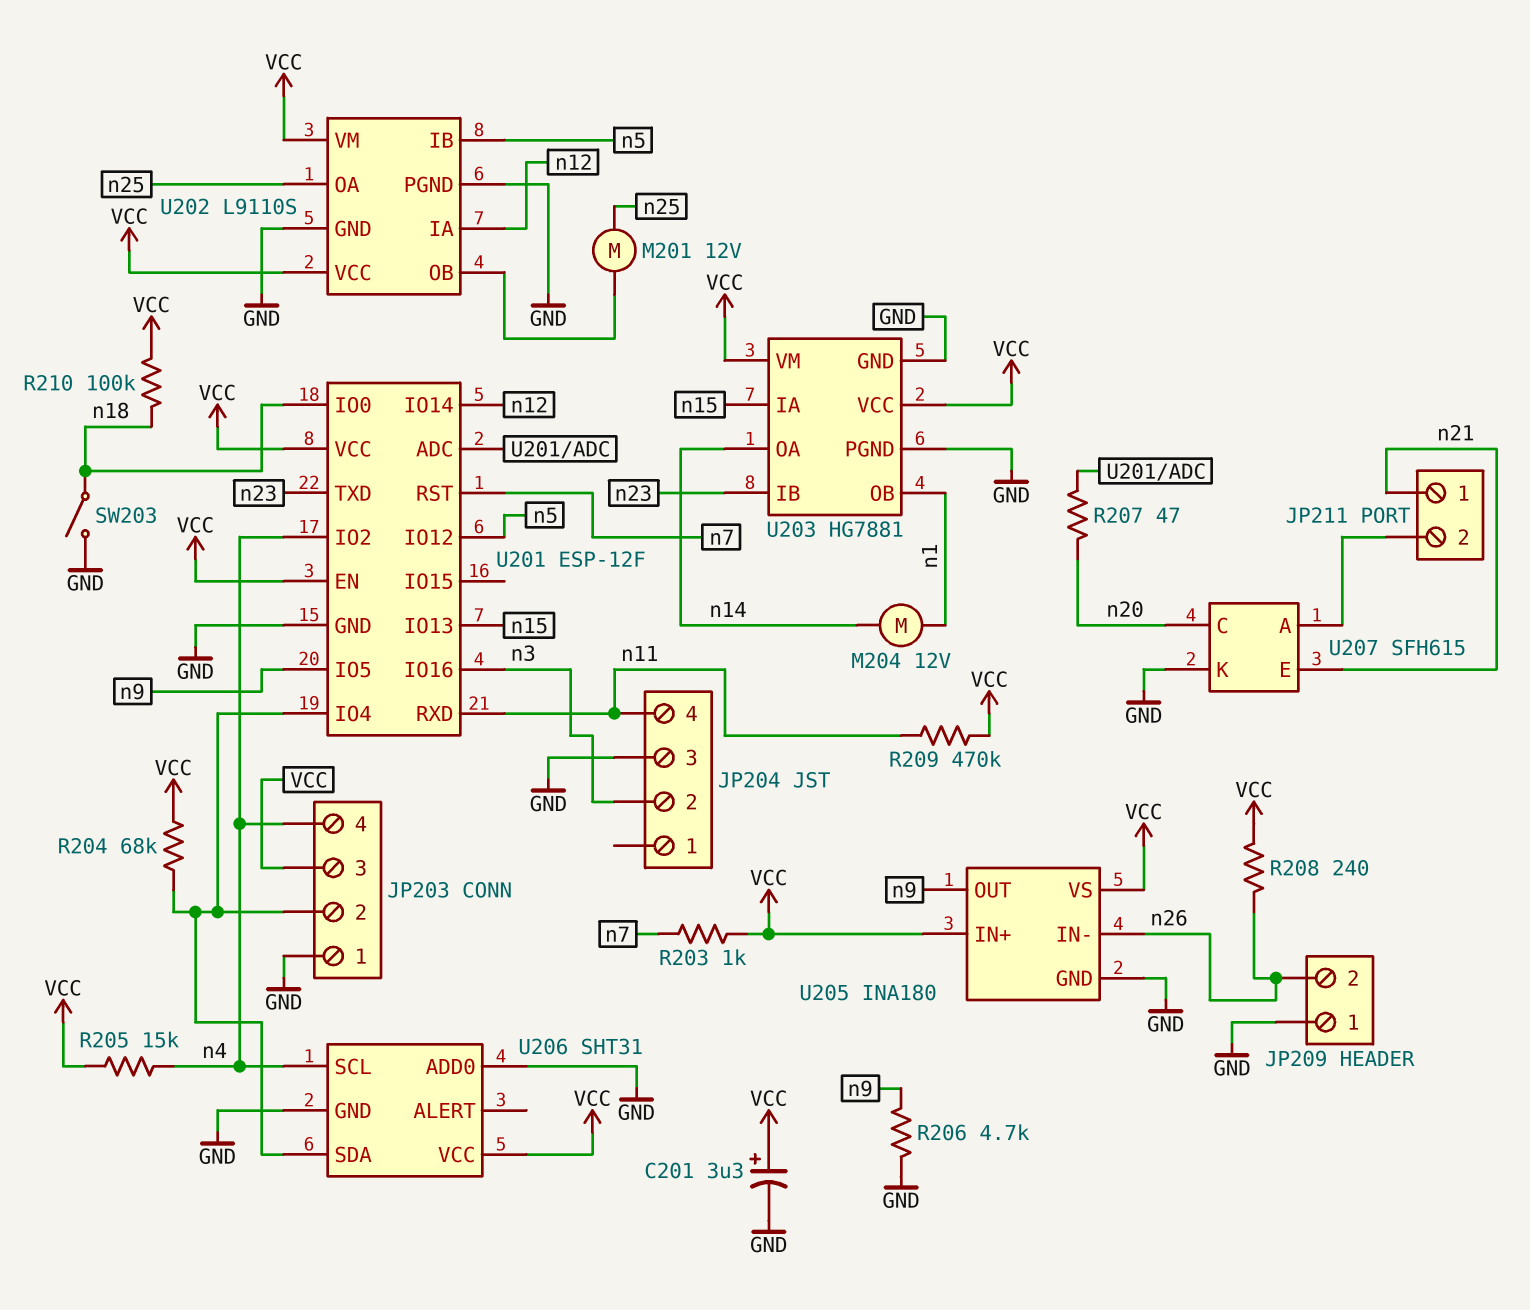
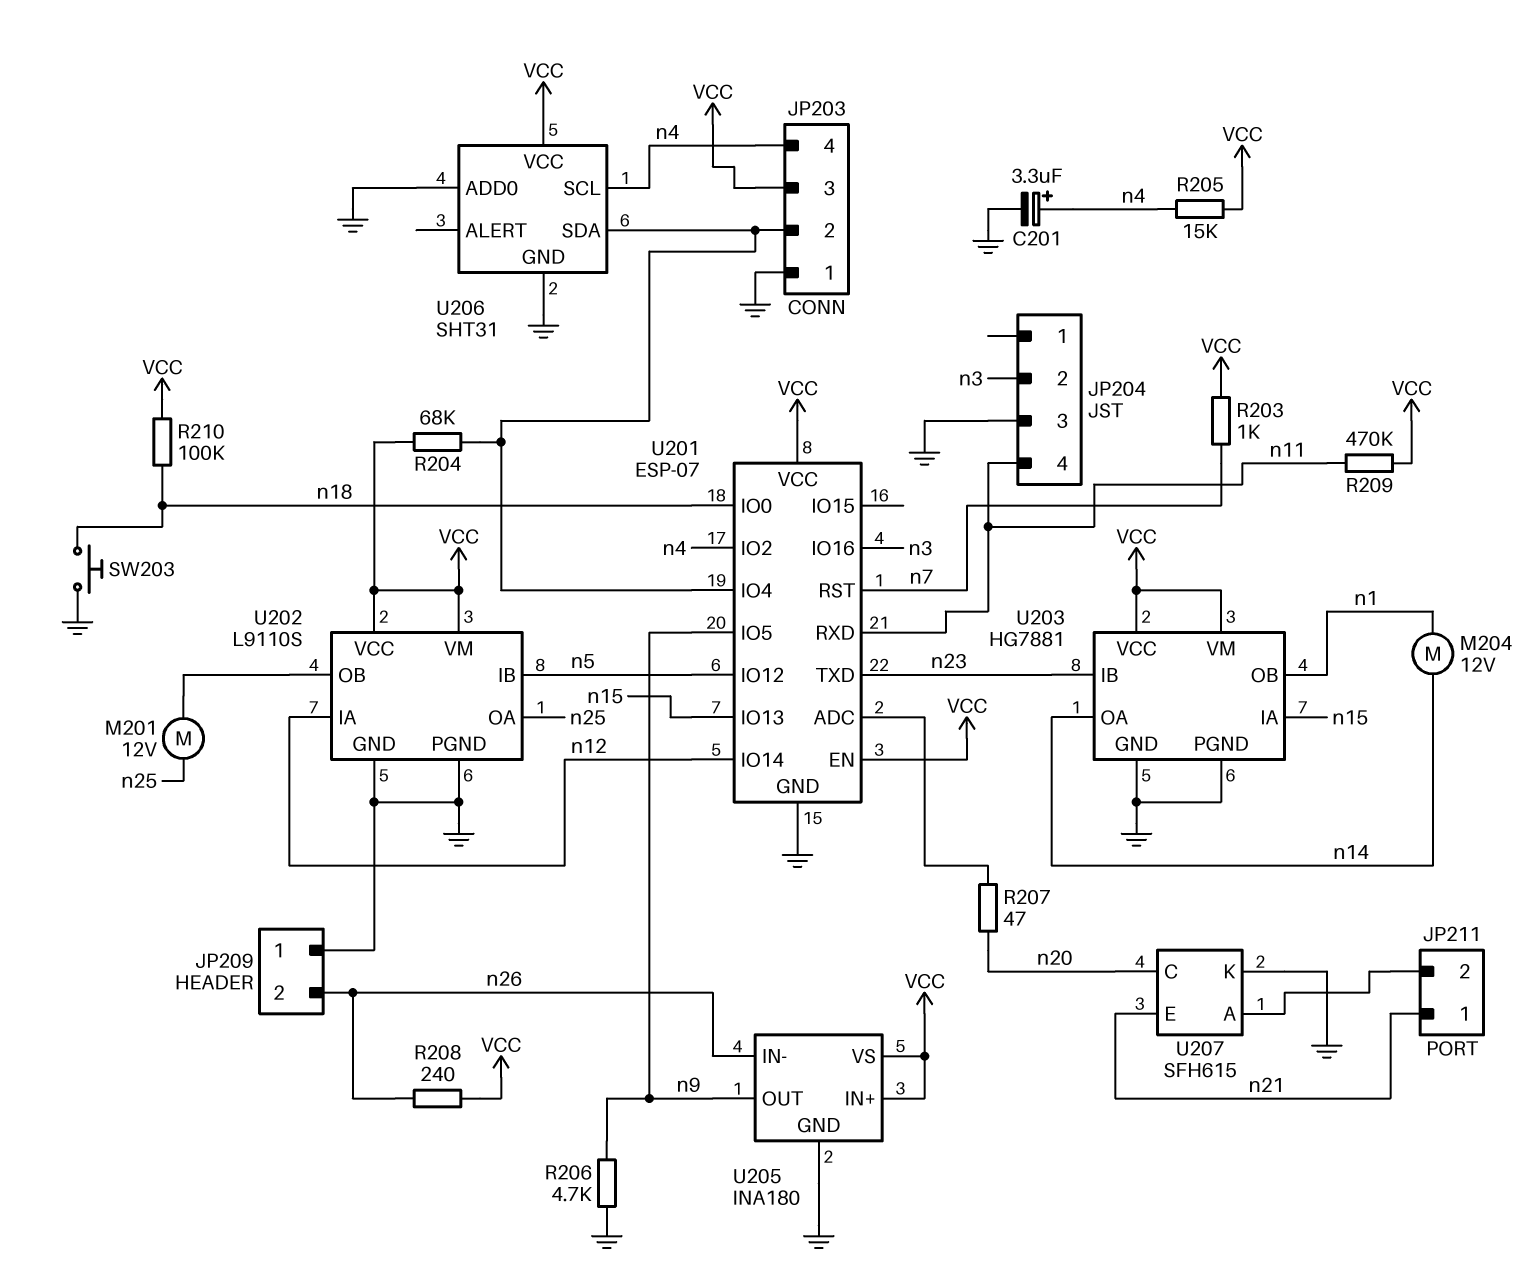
C201: 3.3uF (plus VCC, minus GND) -> 3.3uF (plus n4, minus GND)
SW203: switch (GND, n18) -> button (GND, n18)
U201: ESP-12F -> ESP-07

